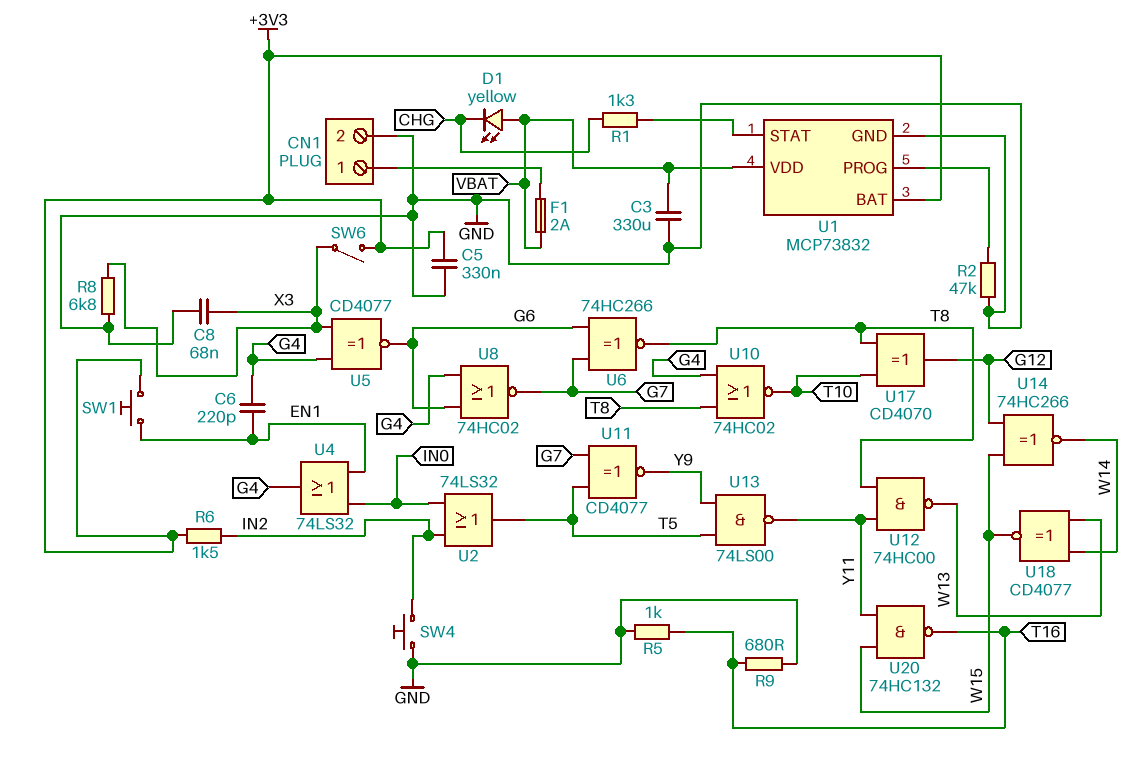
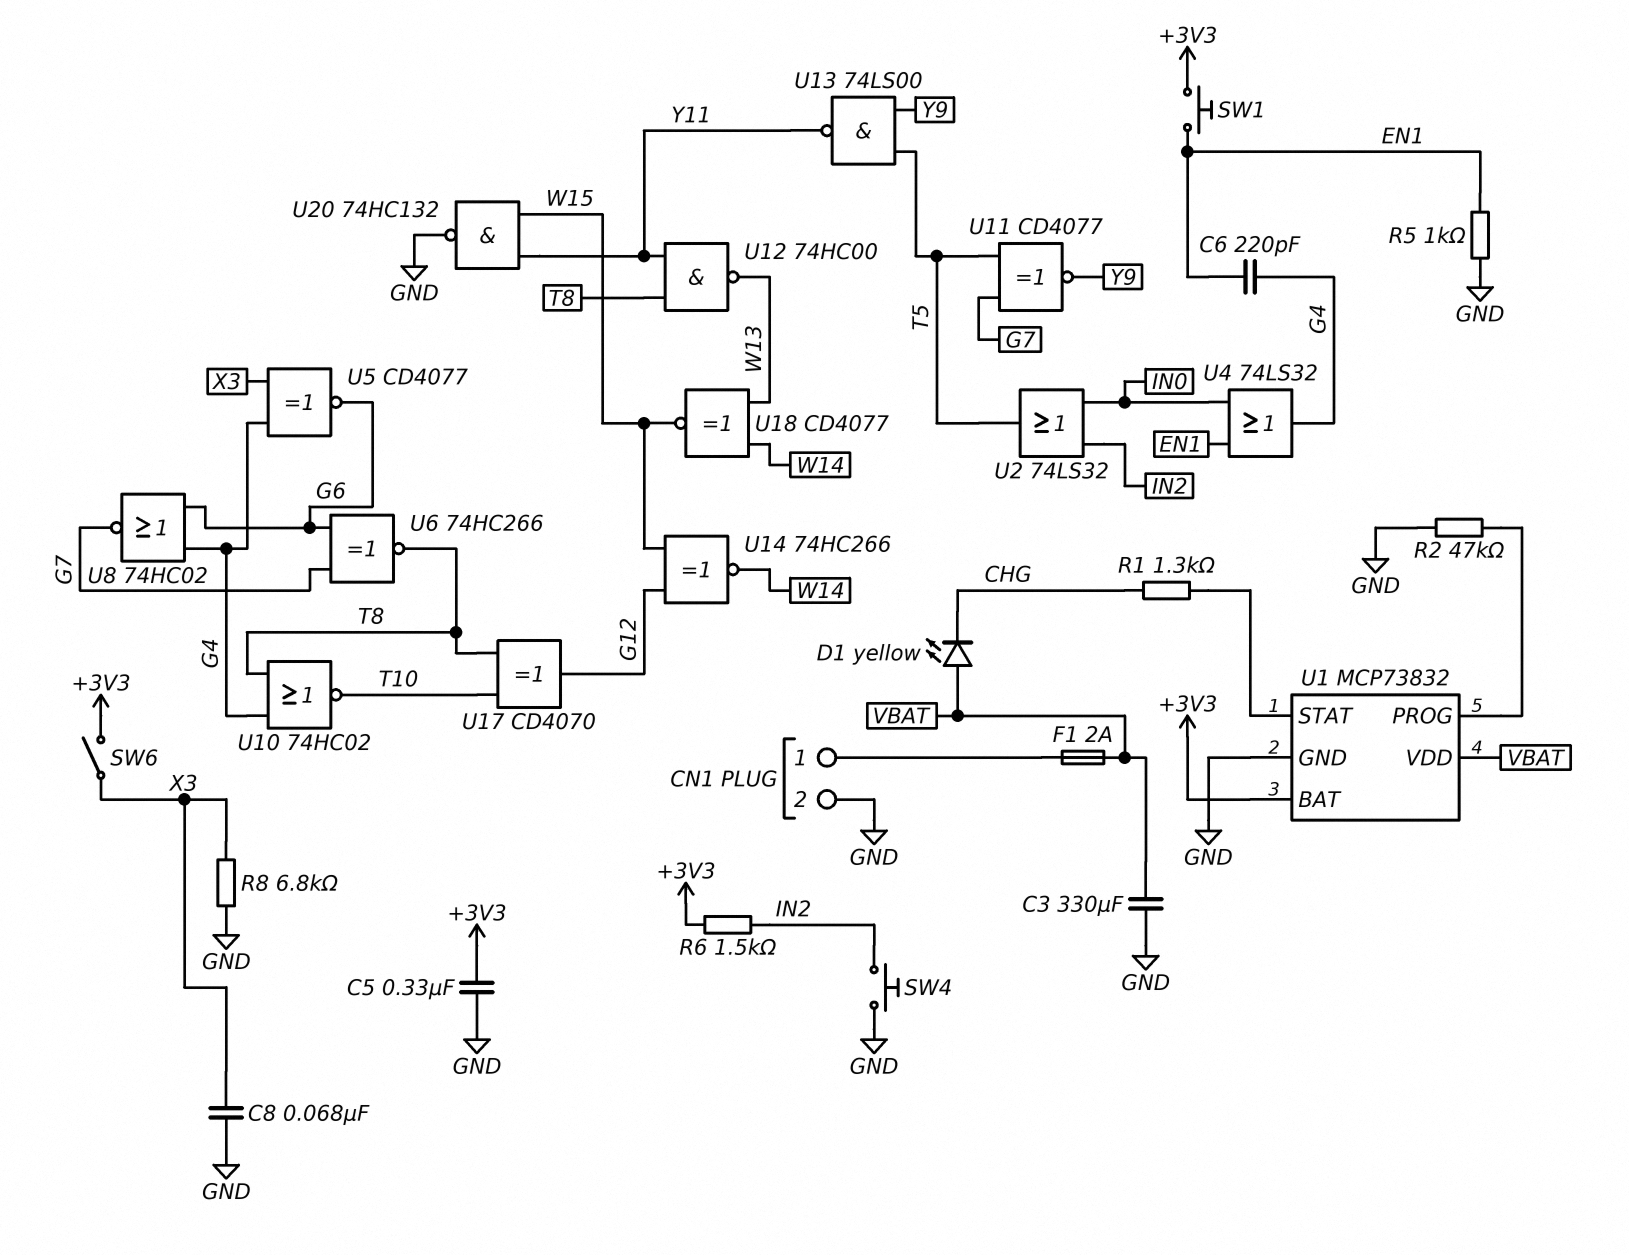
R5: 1k (GND, T16) -> 1k (EN1, GND)
R9: 680 (GND, T16) -> none
U20: NAND 74HC132 (in W15, in Y11, out T16) -> NAND 74HC132 (in W15, in Y11, out GND)

